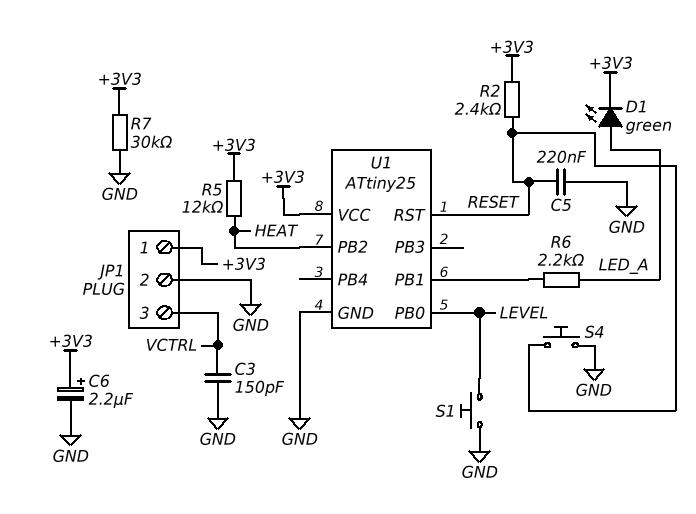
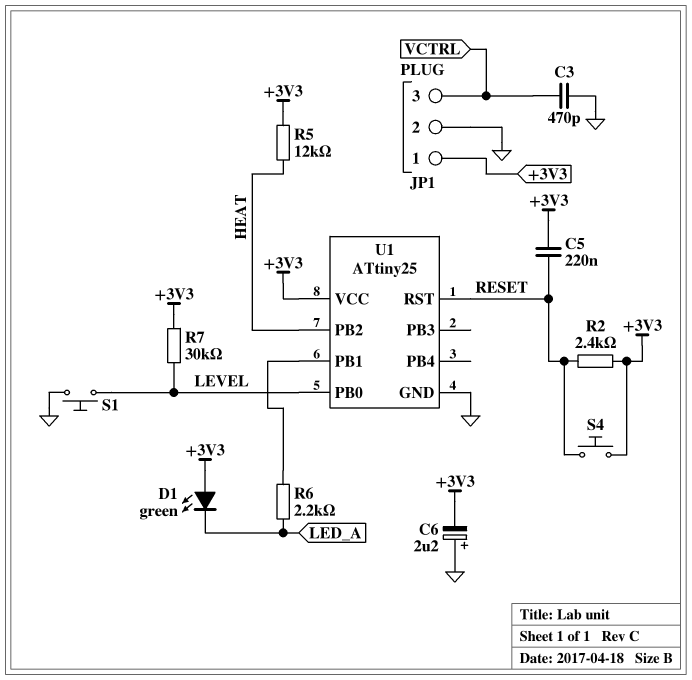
C3: 150pF (GND, VCTRL) -> 470pF (GND, VCTRL)
C5: 220nF (GND, RESET) -> 220nF (+3V3, RESET)
C6: 2.2uF (plus +3V3, minus GND) -> 2.2uF (plus GND, minus +3V3)
D1: LED green (A LED_A, K +3V3) -> LED green (A +3V3, K LED_A)
R7: 30k (+3V3, GND) -> 30k (+3V3, LEVEL)
S4: button (GND, RESET) -> button (+3V3, RESET)

